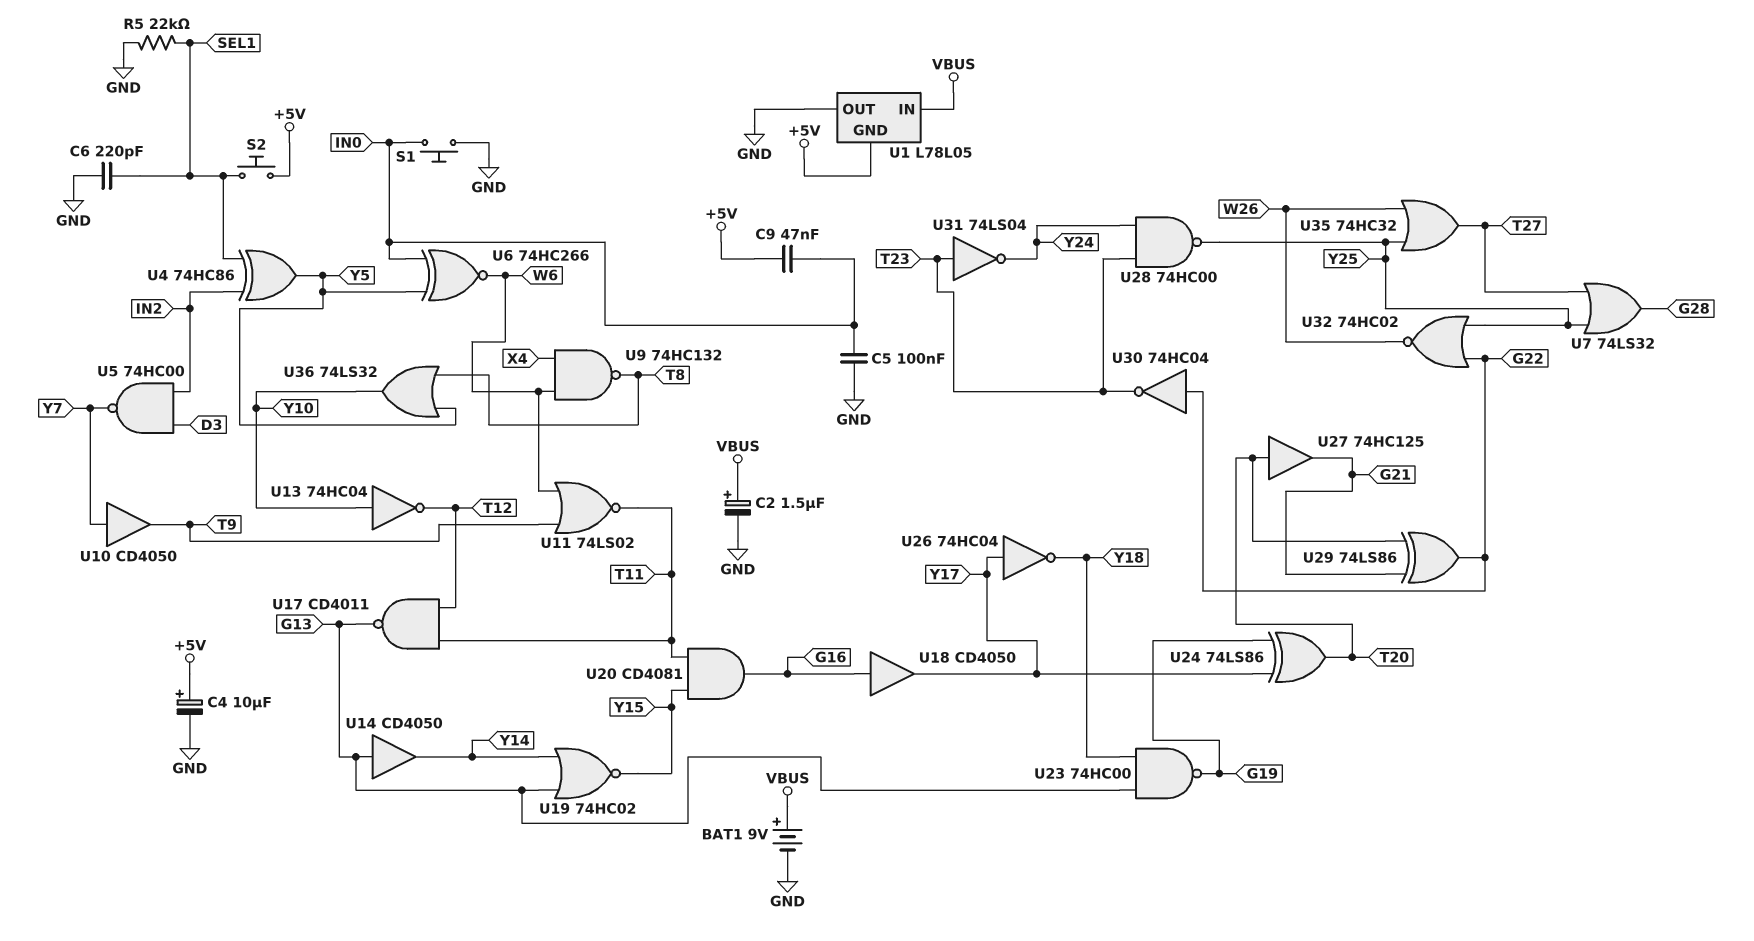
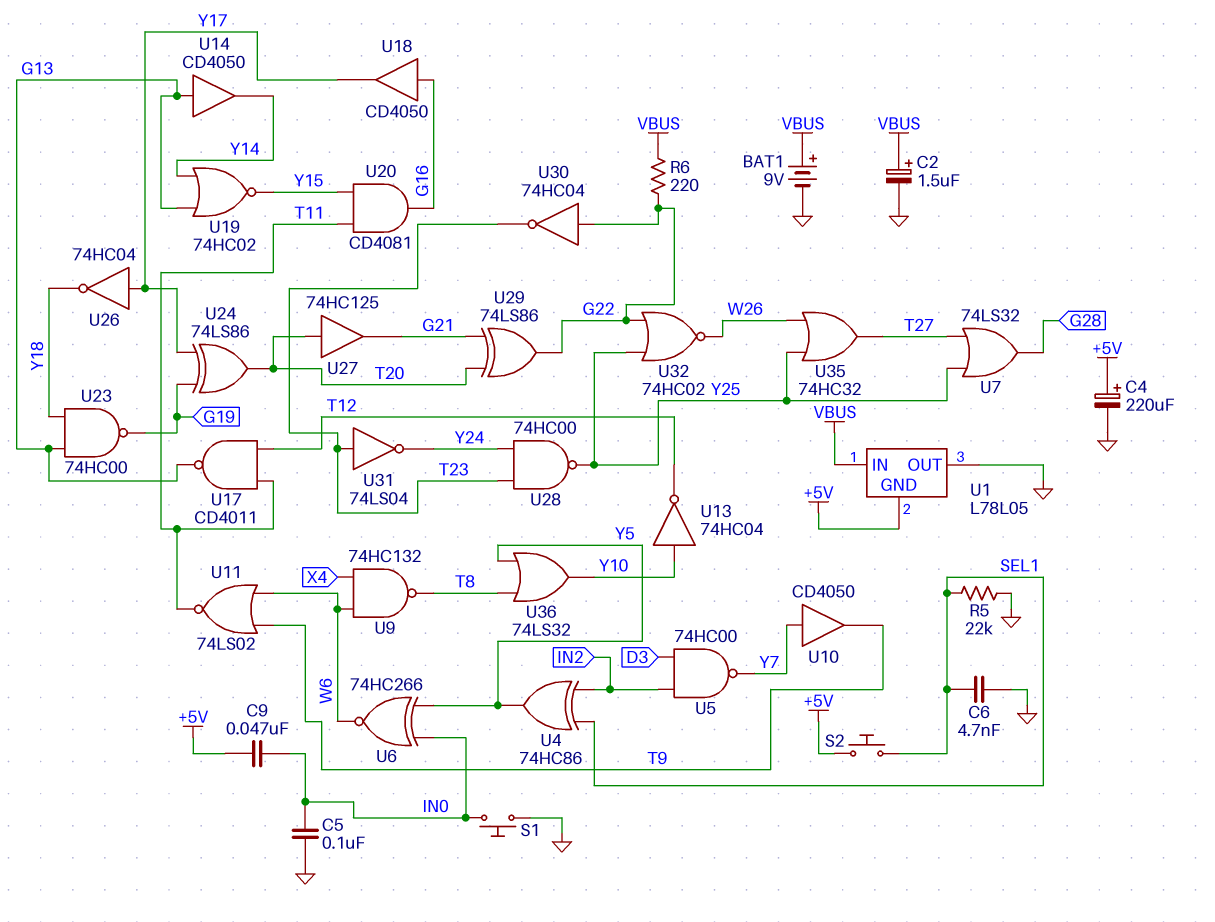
C4: 10uF (plus +5V, minus GND) -> 220uF (plus +5V, minus GND)
C6: 220pF (GND, SEL1) -> 4.7nF (GND, SEL1)
R6: none -> 220 (G22, VBUS)

